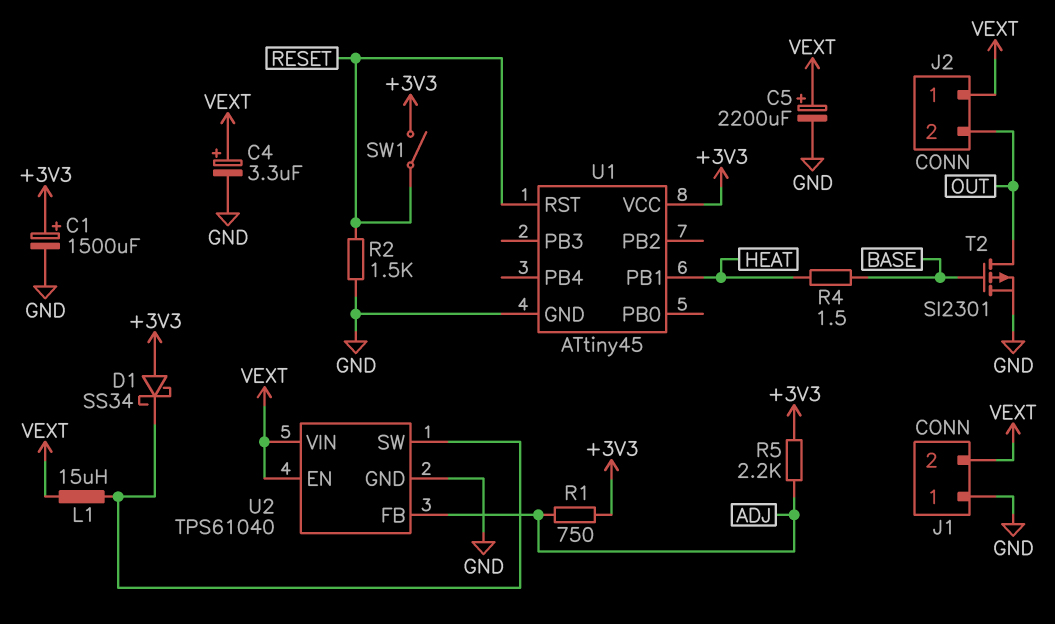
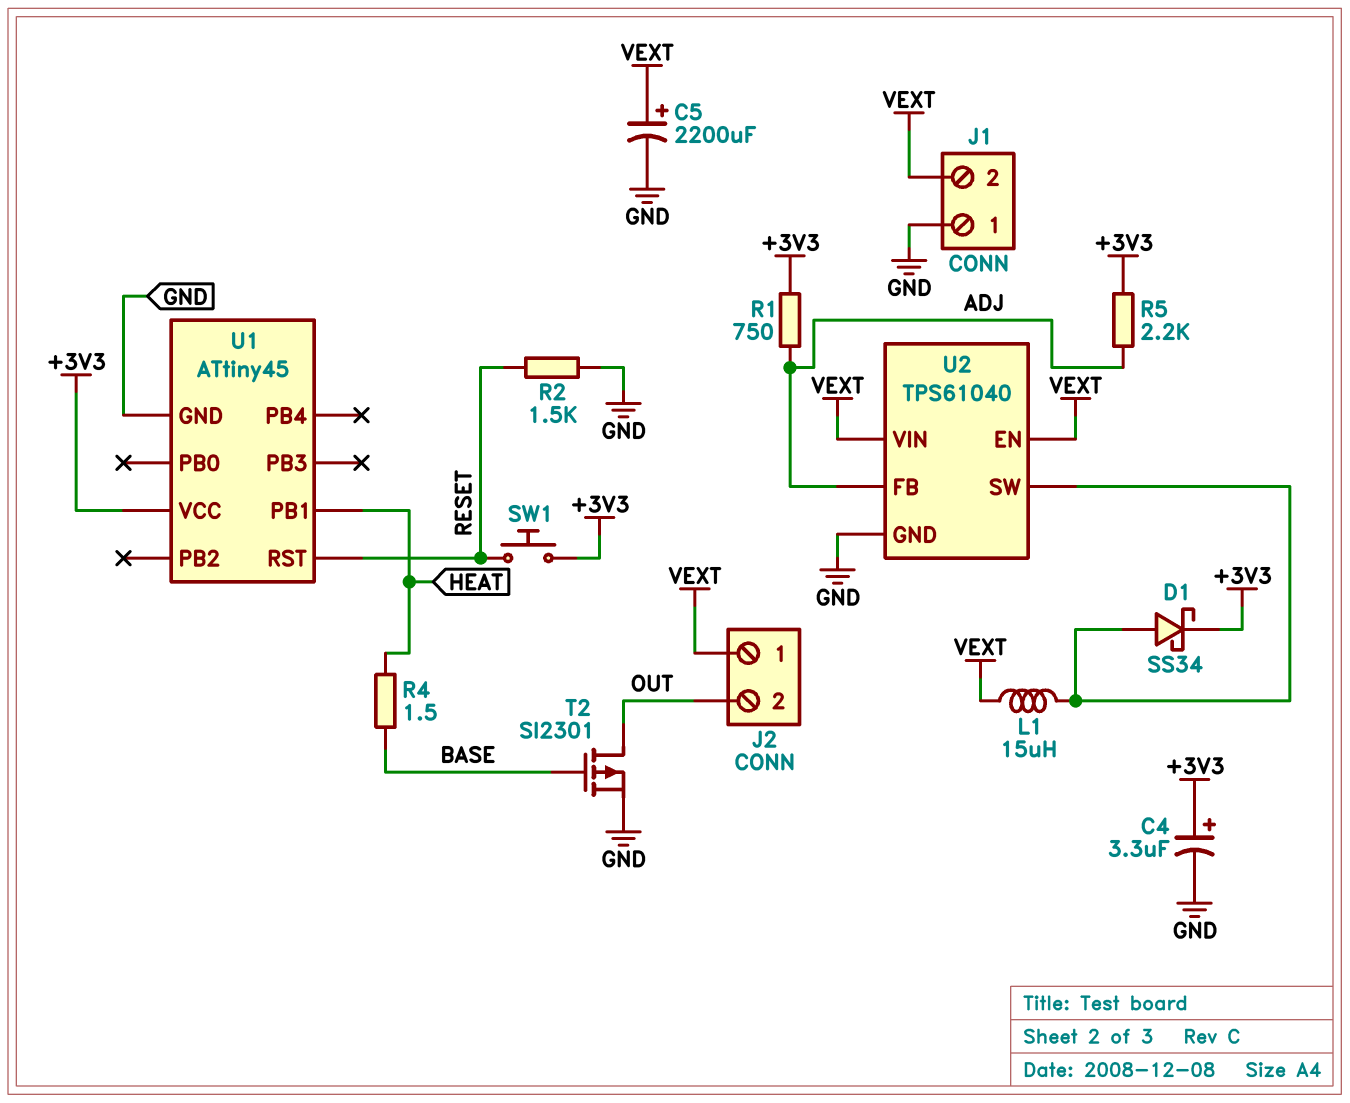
C1: 1500uF (plus +3V3, minus GND) -> none
C4: 3.3uF (plus VEXT, minus GND) -> 3.3uF (plus +3V3, minus GND)
D1: schottky SS34 (A +3V3, K U2/SW) -> schottky SS34 (A U2/SW, K +3V3)
SW1: switch (+3V3, RESET) -> button (+3V3, RESET)

